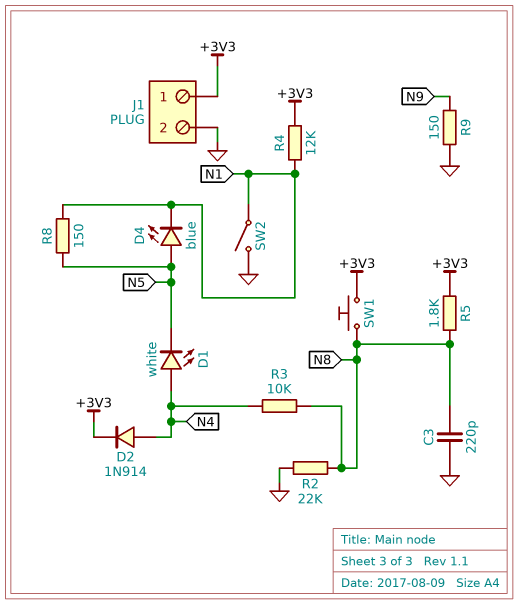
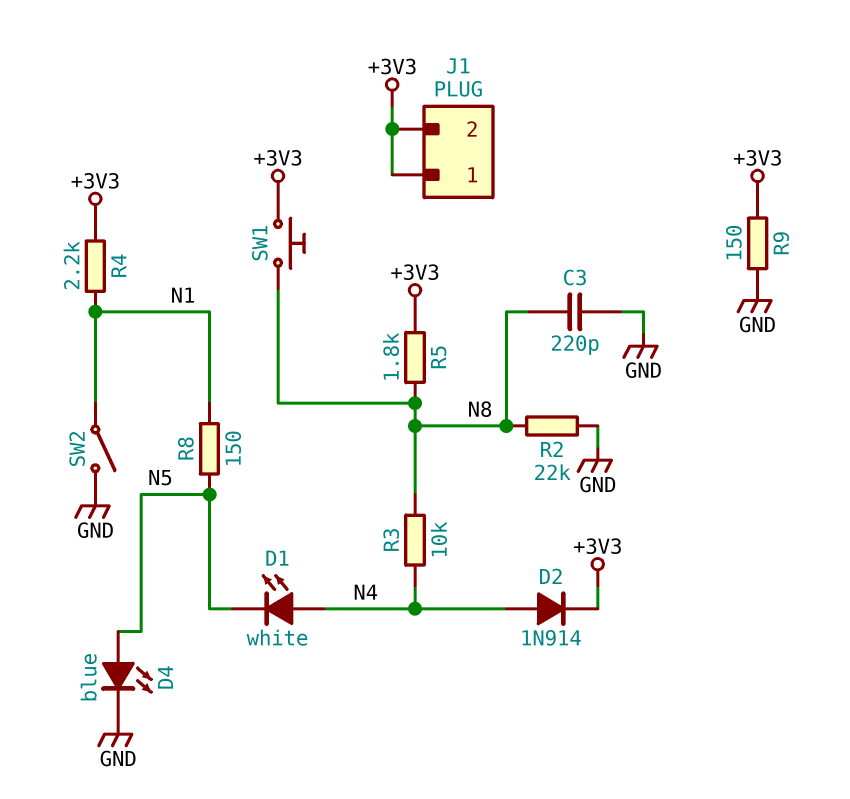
D4: LED blue (A N5, K N1) -> LED blue (A N5, K GND)
J1 pin 2: GND -> +3V3
R4: 12k (+3V3, N1) -> 2.2k (+3V3, N1)
R9: 150 (GND, N9) -> 150 (+3V3, GND)

